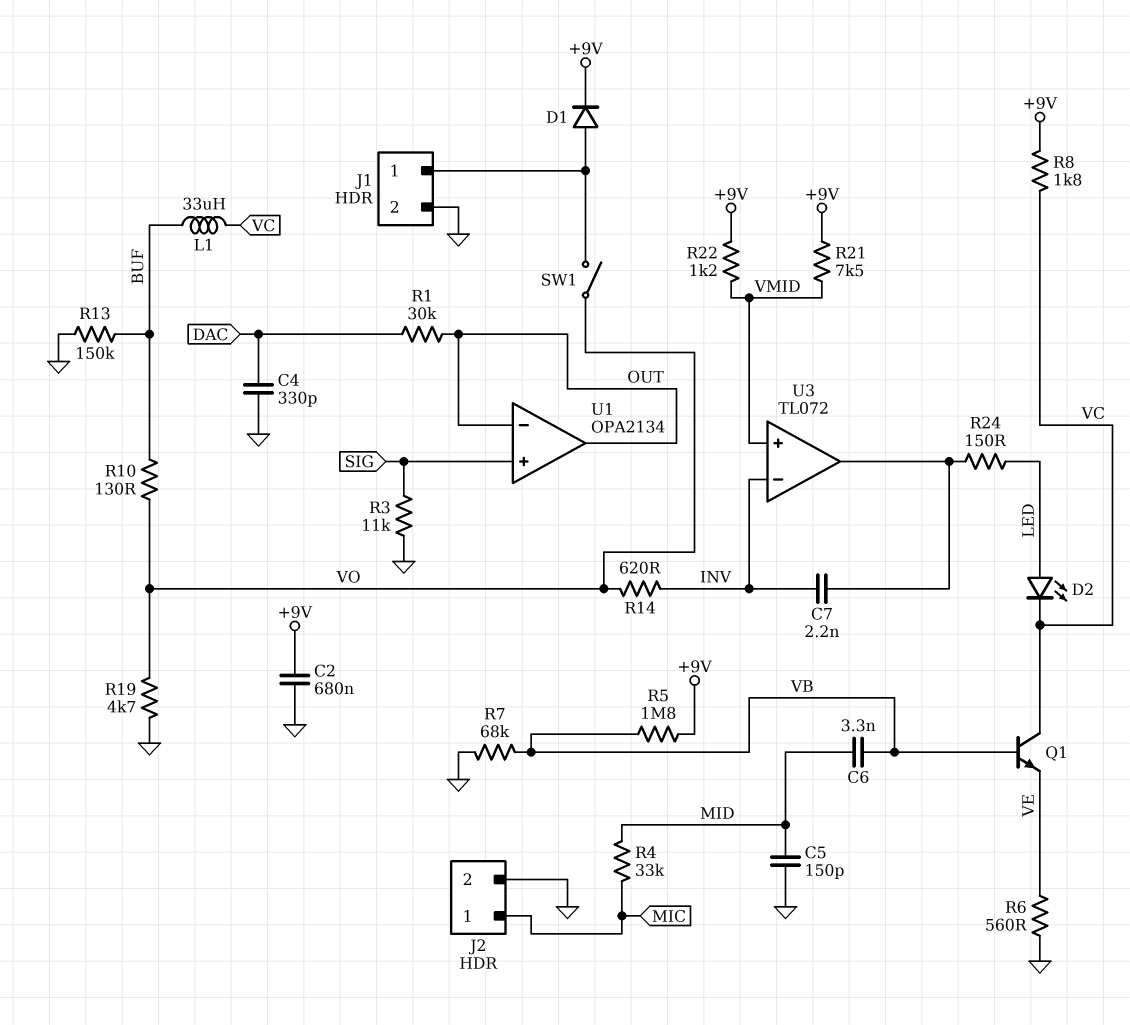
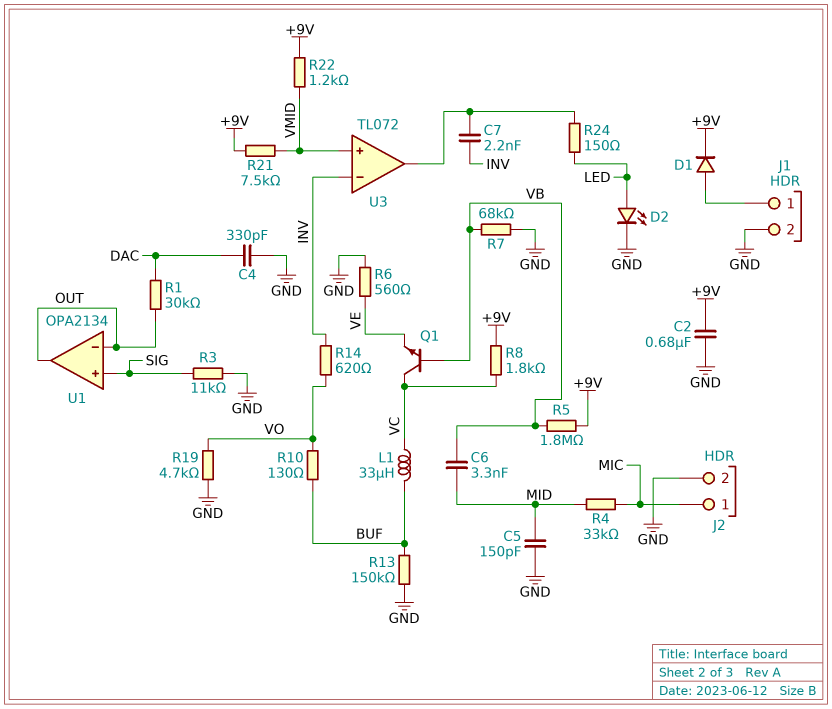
D2: LED (A LED, K VC) -> LED (A LED, K GND)
SW1: switch (J1/1, VO) -> none

